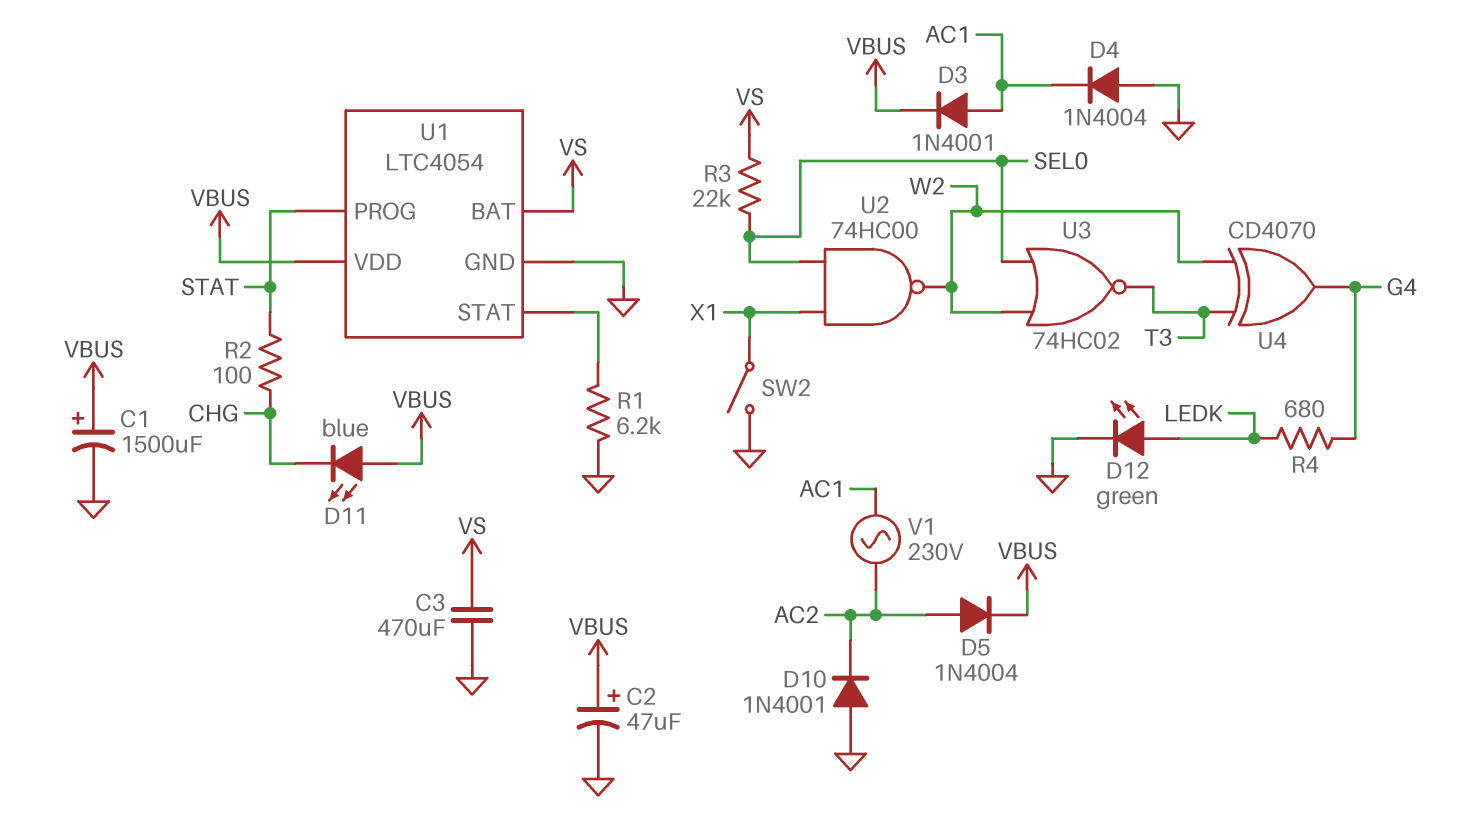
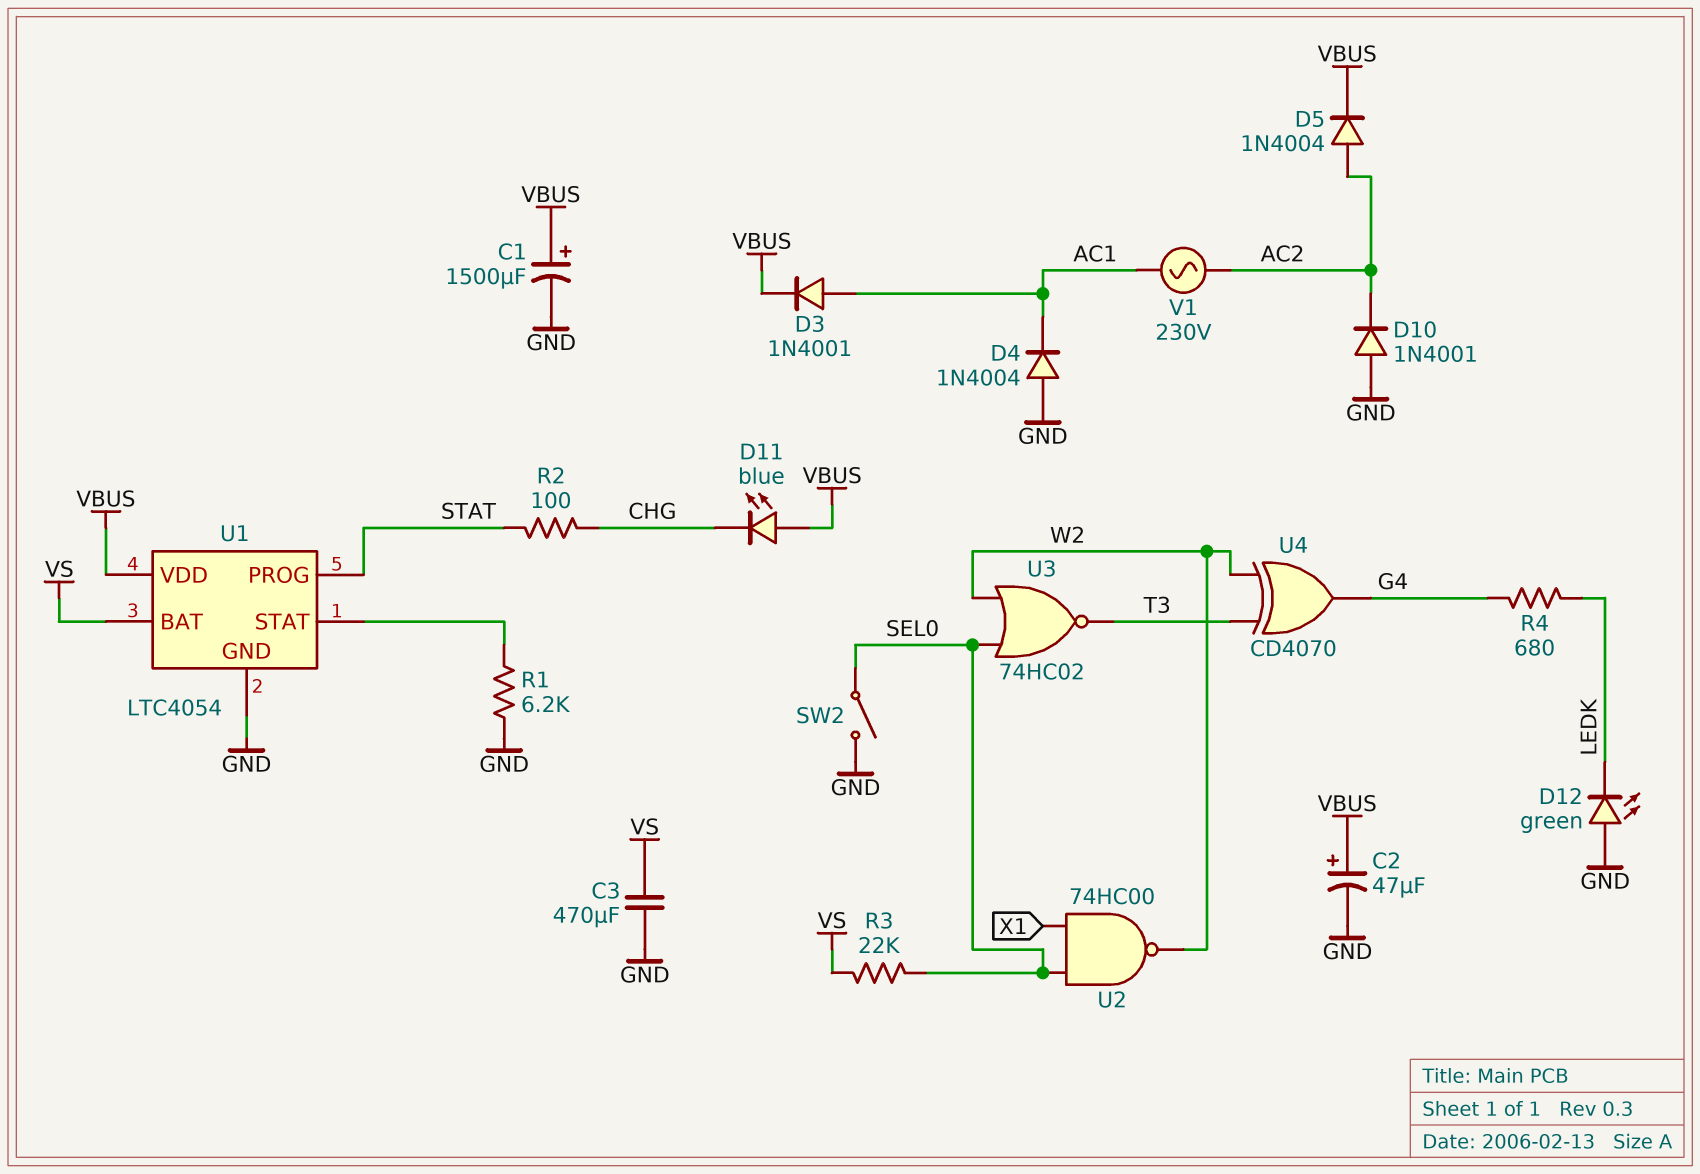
D12: LED green (A LEDK, K GND) -> LED green (A GND, K LEDK)
SW2: switch (GND, X1) -> switch (GND, SEL0)

